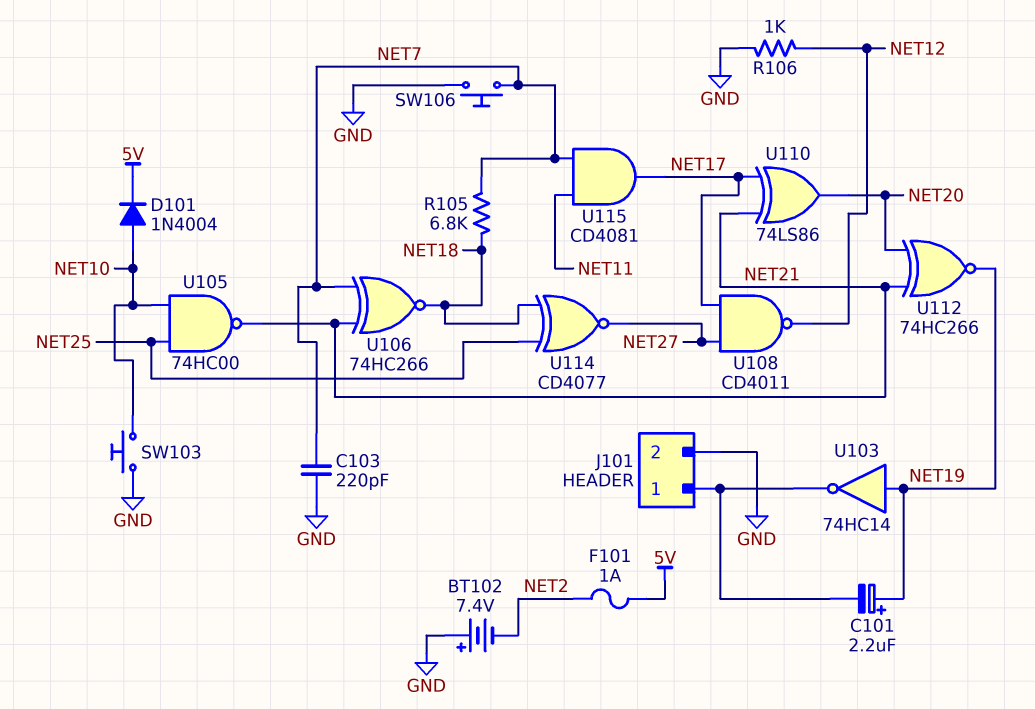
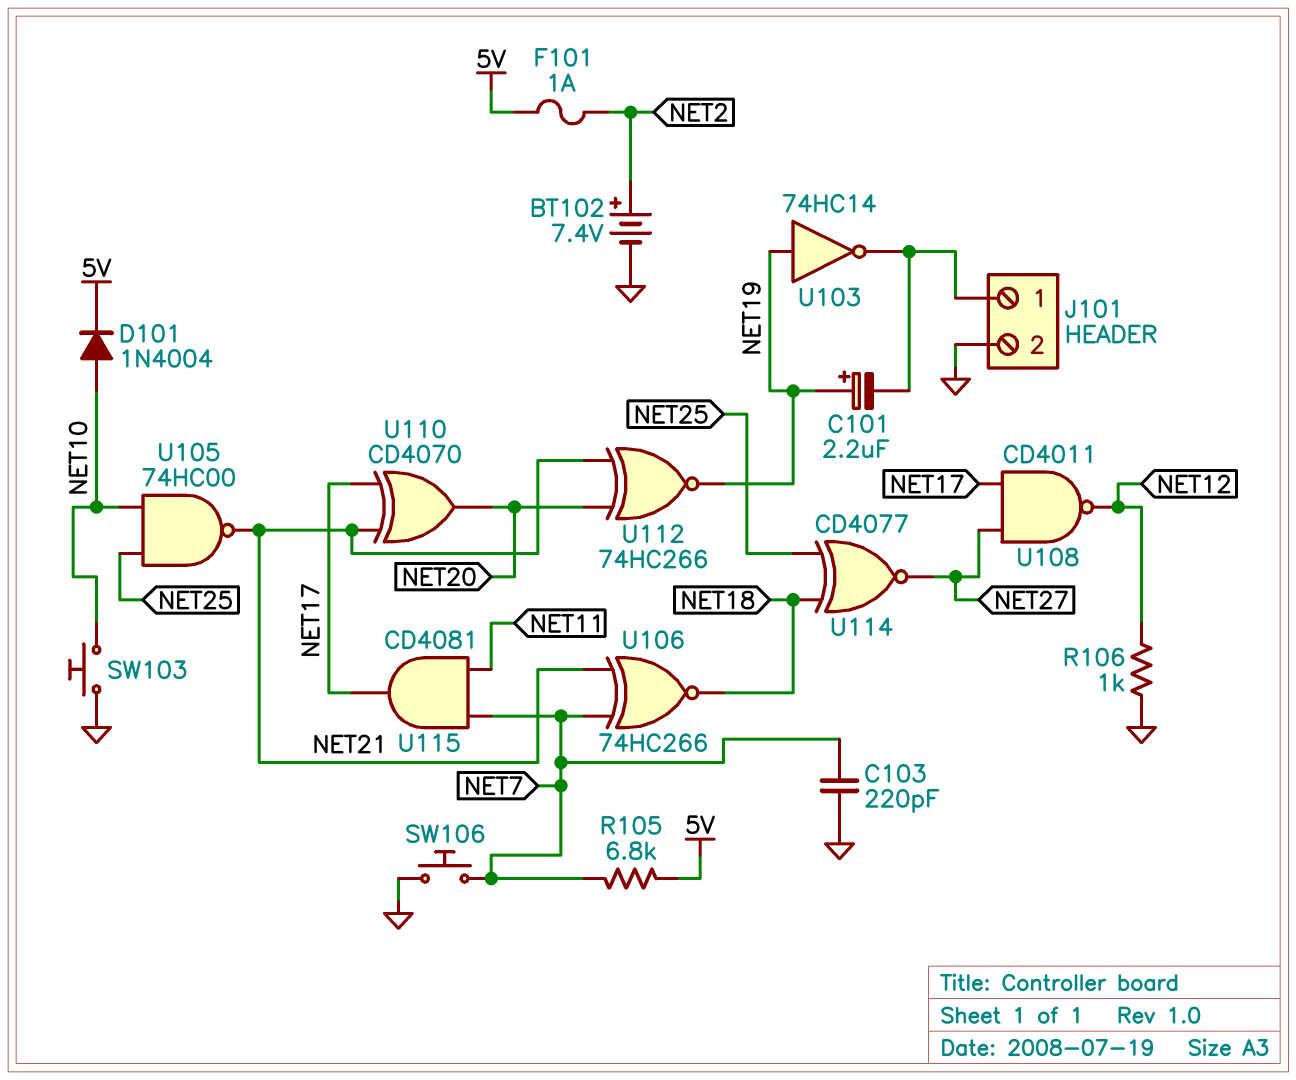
BT102: 7.4V (plus GND, minus NET2) -> 7.4V (plus NET2, minus GND)
R105: 6.8k (NET7, NET18) -> 6.8k (5V, NET7)
U110: XOR 74LS86 (in NET17, in NET21, out NET20) -> XOR CD4070 (in NET17, in NET21, out NET20)

